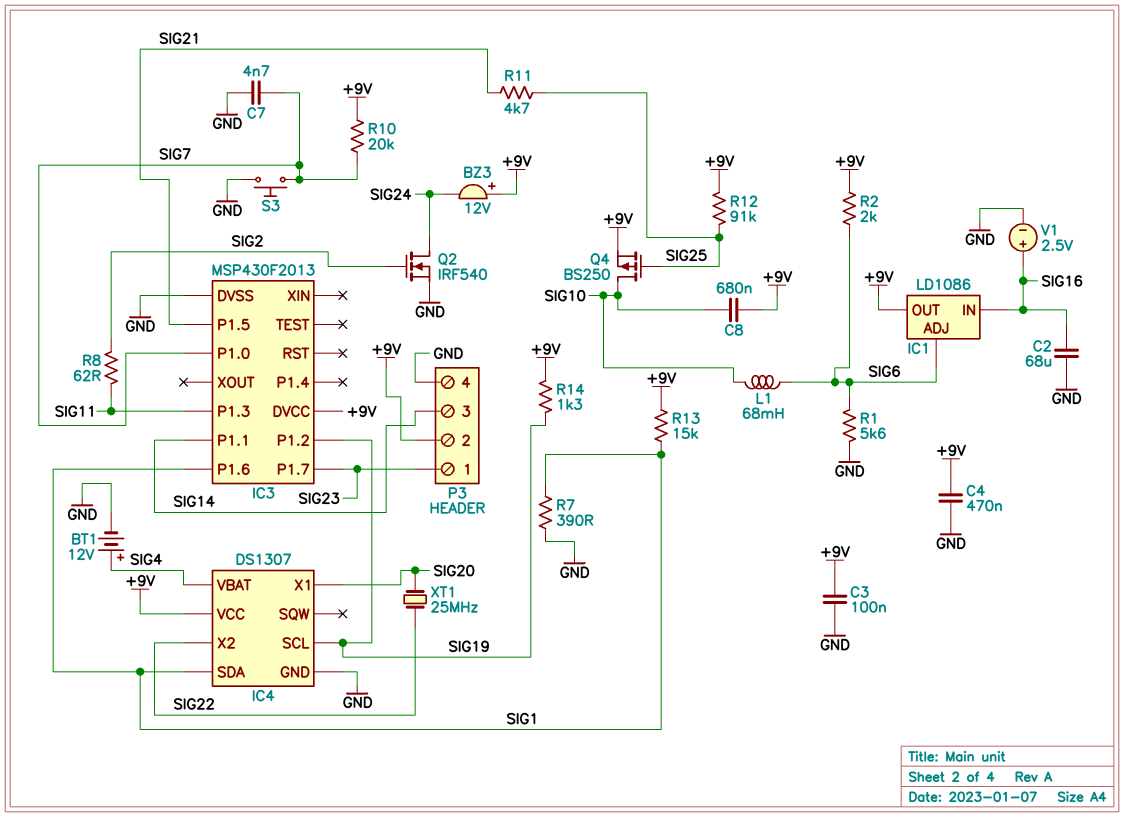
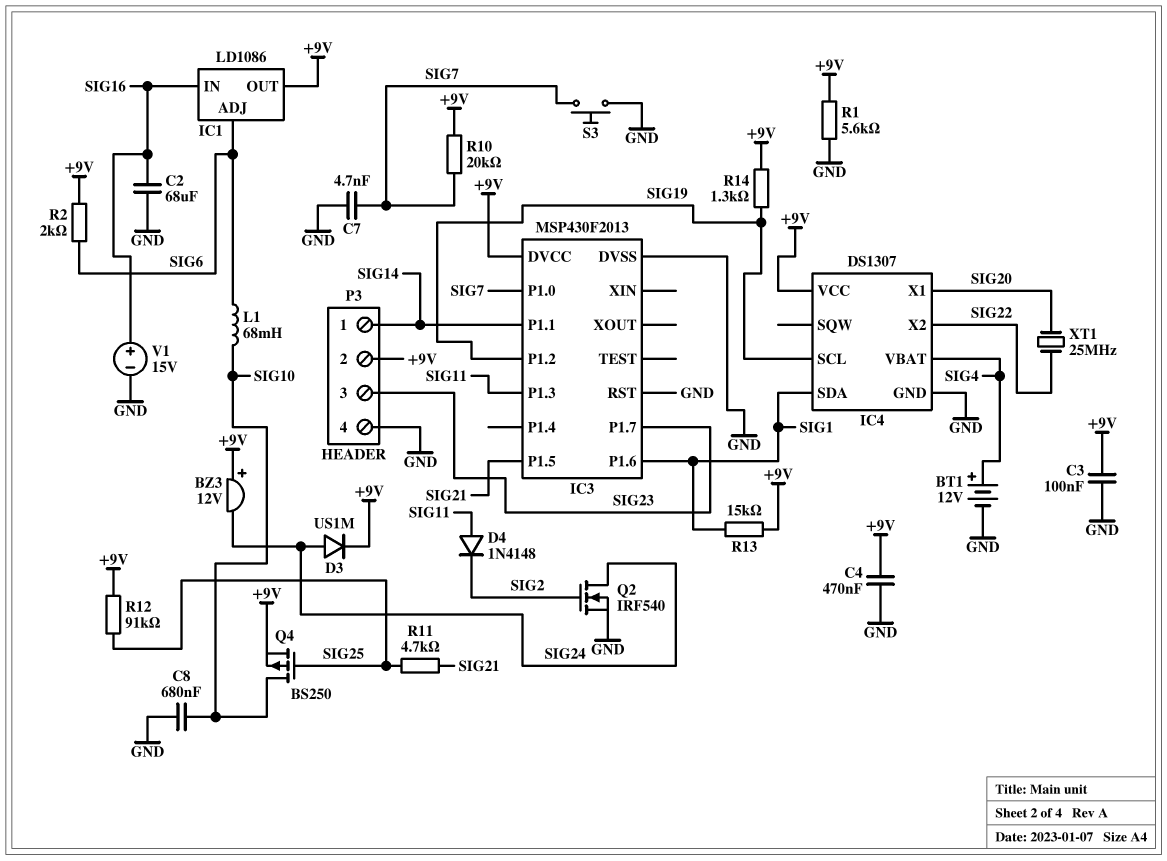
C8: 680nF (+9V, SIG10) -> 680nF (GND, SIG10)
D3: none -> diode US1M (A SIG24, K +9V)
D4: none -> diode 1N4148 (A SIG11, K SIG2)
IC3 pin RST: none -> GND
P3 pin 1: SIG23 -> SIG14
P3 pin 3: SIG14 -> SIG23
R1: 5.6k (GND, SIG6) -> 5.6k (+9V, GND)
R7: 390 (GND, SIG1) -> none
R8: 62 (SIG2, SIG11) -> none
V1: 2.5V (plus SIG16, minus GND) -> 15V (plus SIG16, minus GND)

